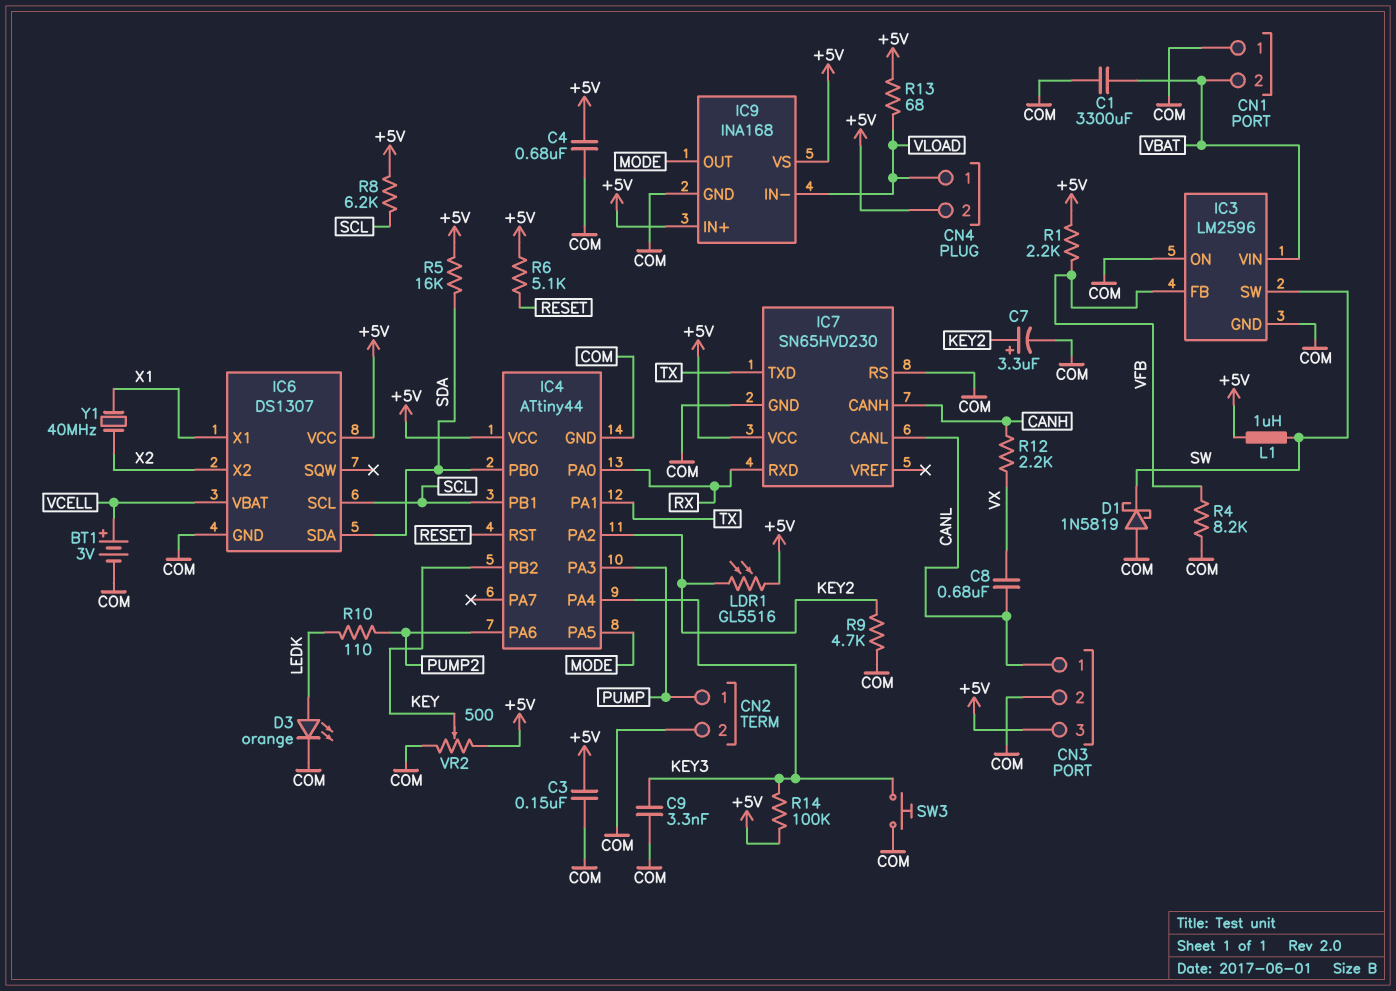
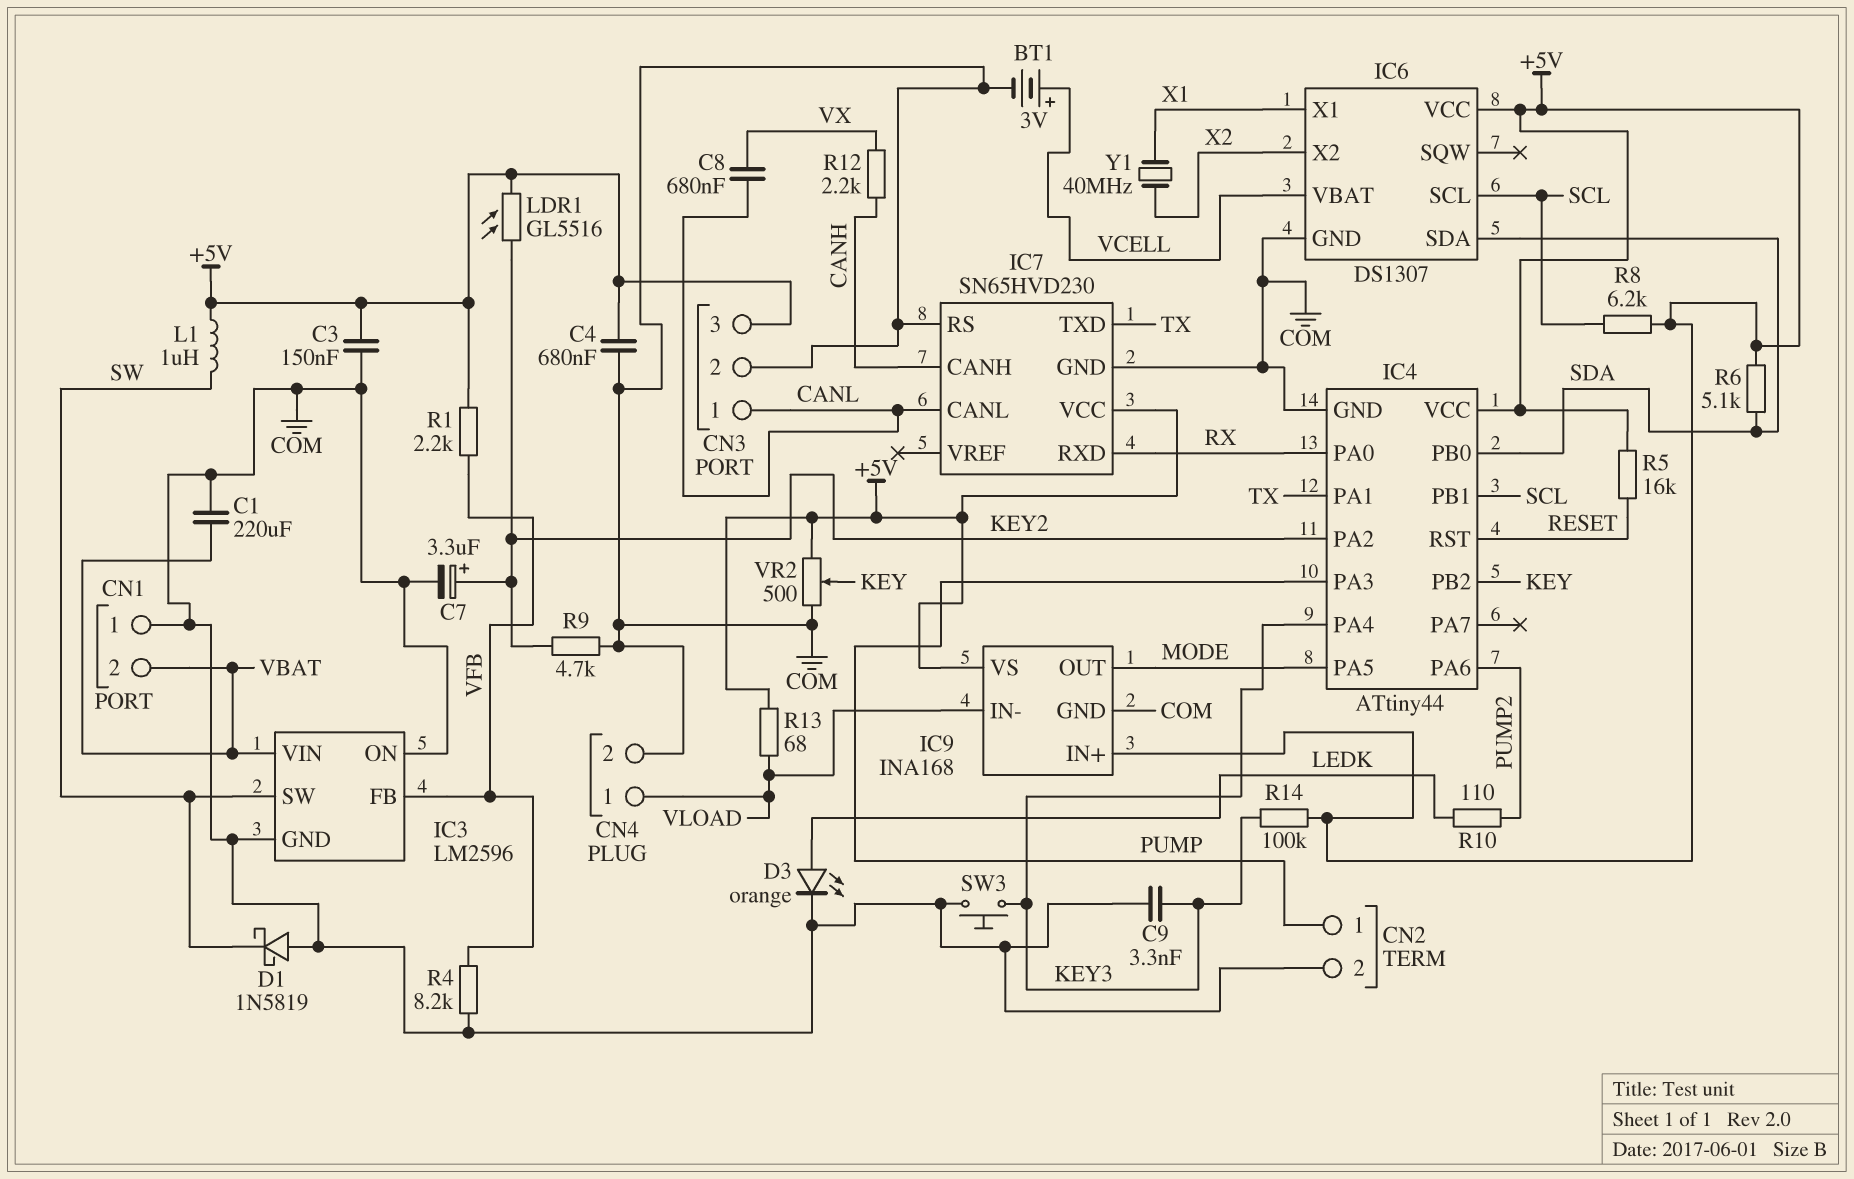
C1: 3300uF (COM, VBAT) -> 220uF (COM, VBAT)
CN4 pin 2: +5V -> COM
R5: 16k (+5V, SDA) -> 16k (+5V, RESET)
R6: 5.1k (+5V, RESET) -> 5.1k (+5V, SDA)

